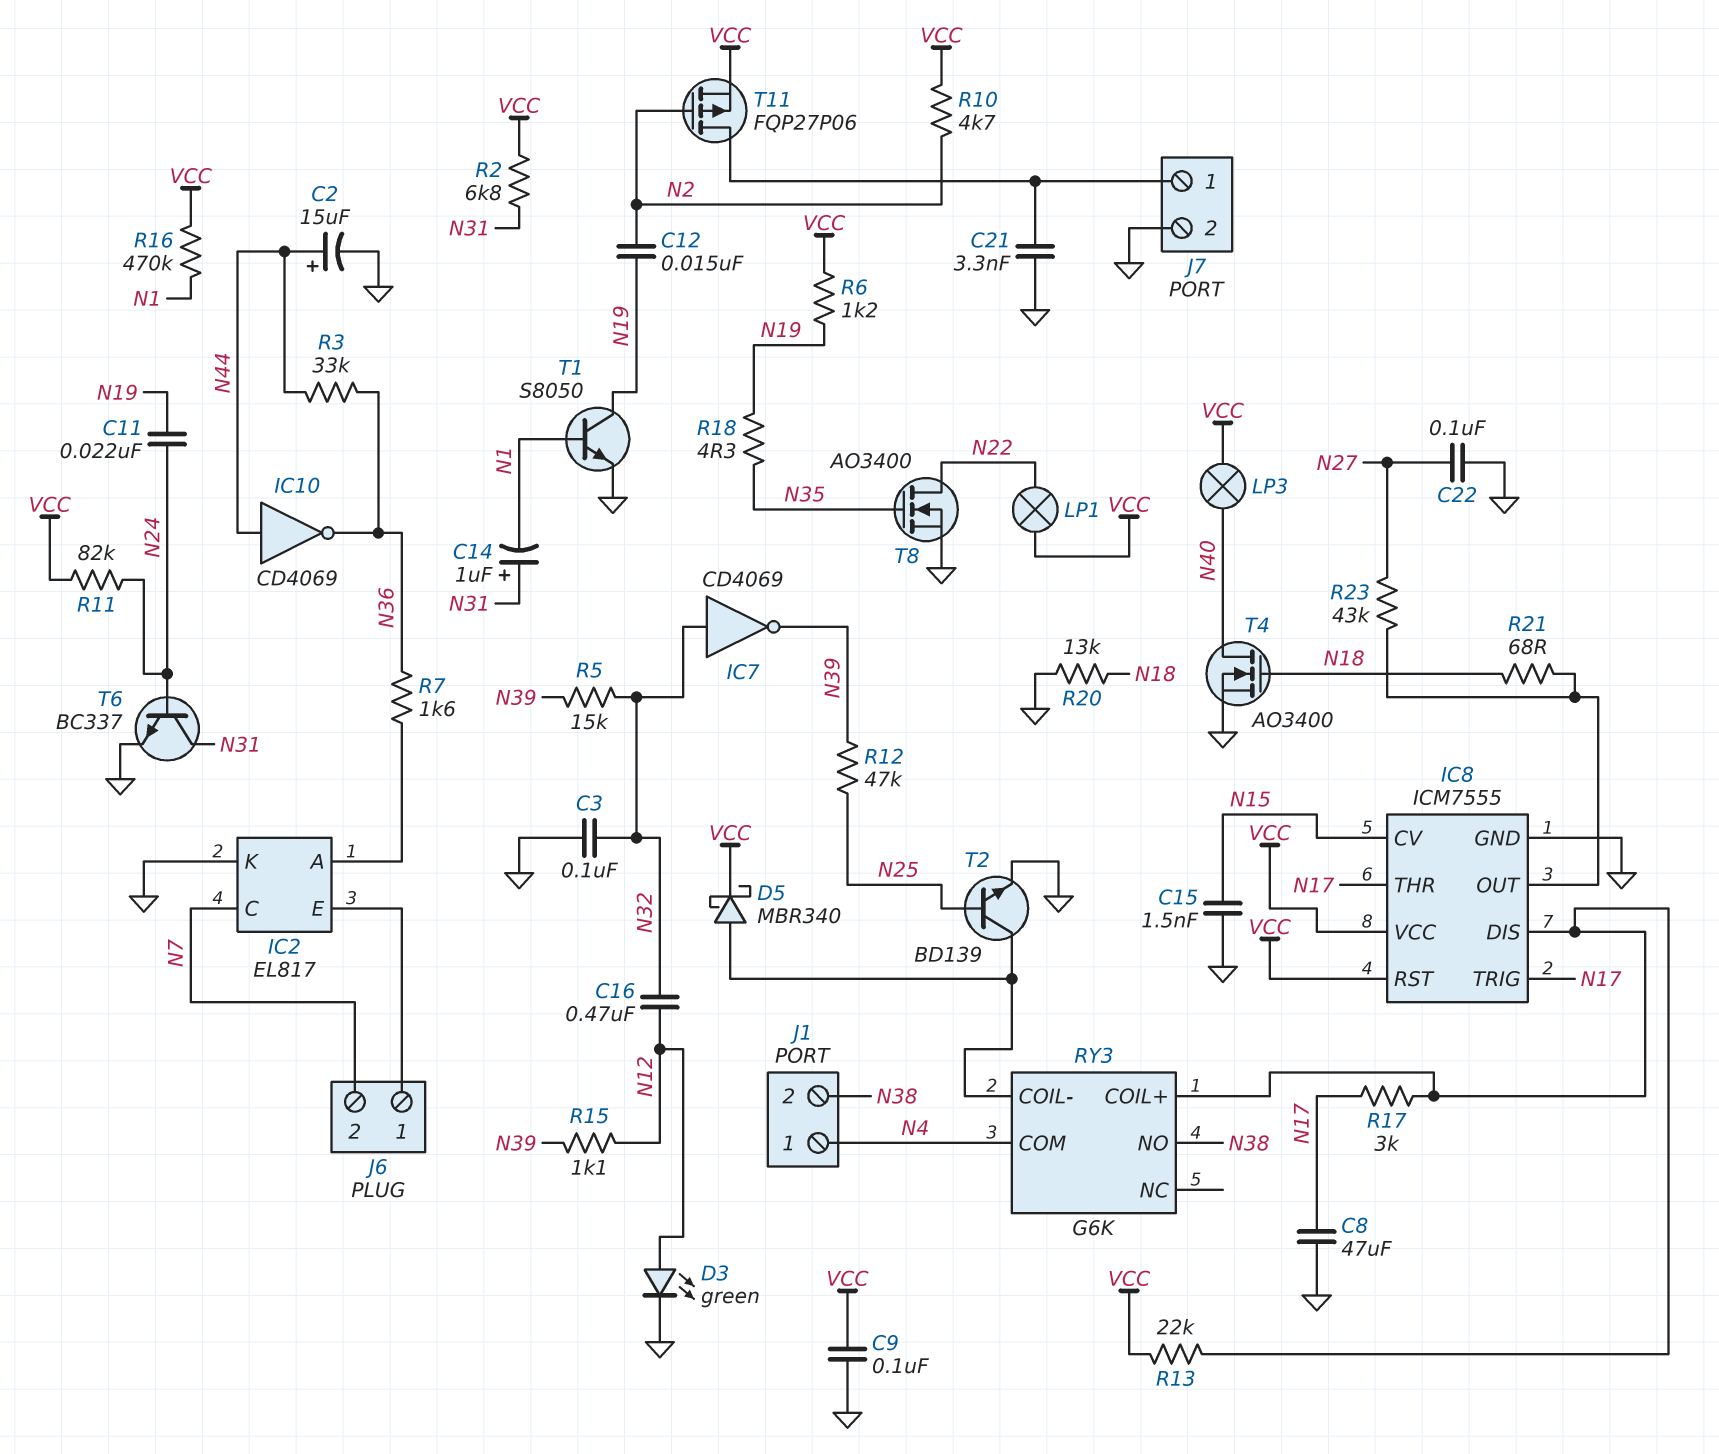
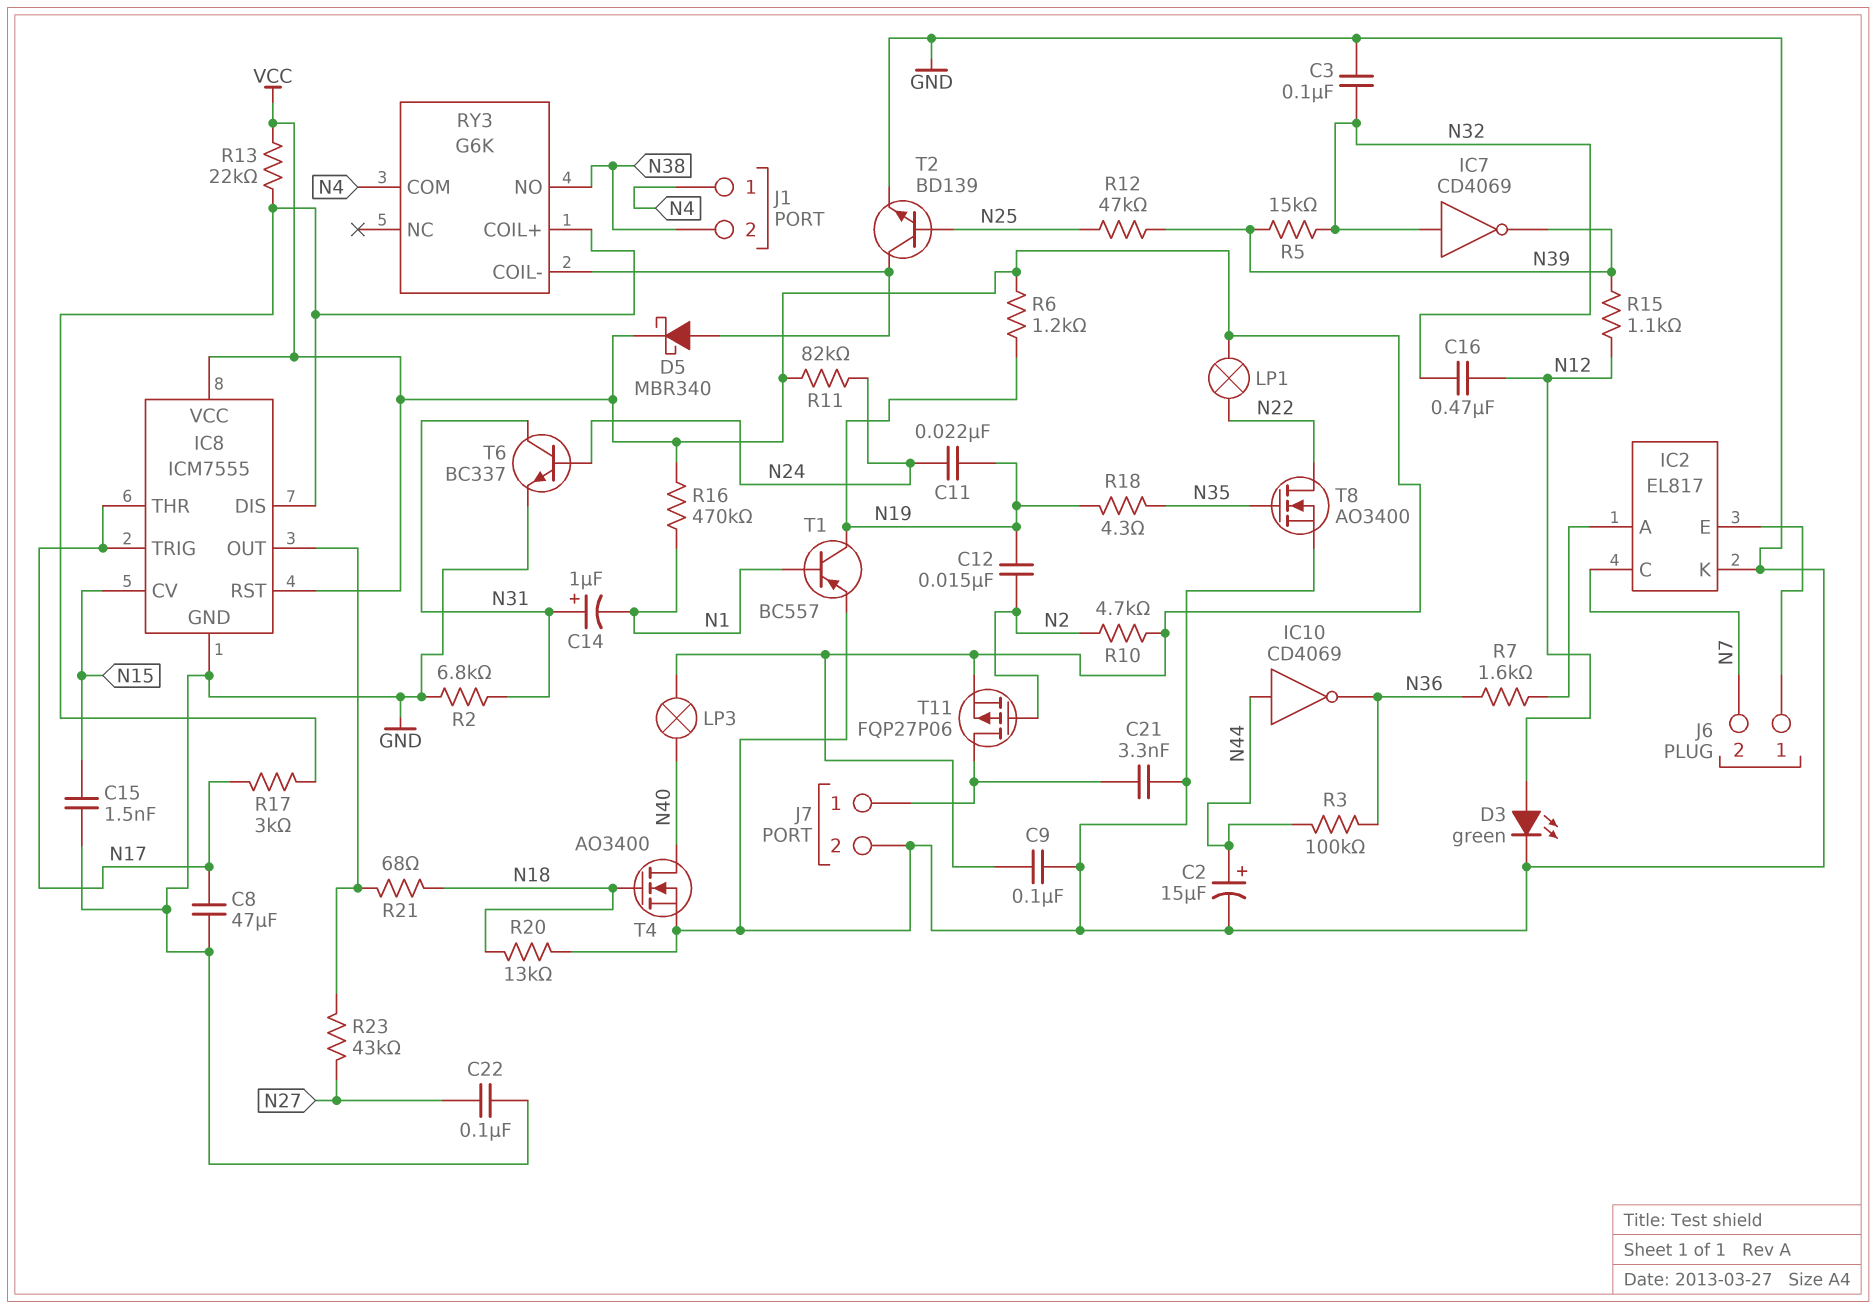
R2: 6.8k (N31, VCC) -> 6.8k (GND, N31)
R3: 33k (N36, N44) -> 100k (N36, N44)
T1: NPN S8050 (B N1, C N19, E GND) -> PNP BC557 (B N1, C N19, E GND)

